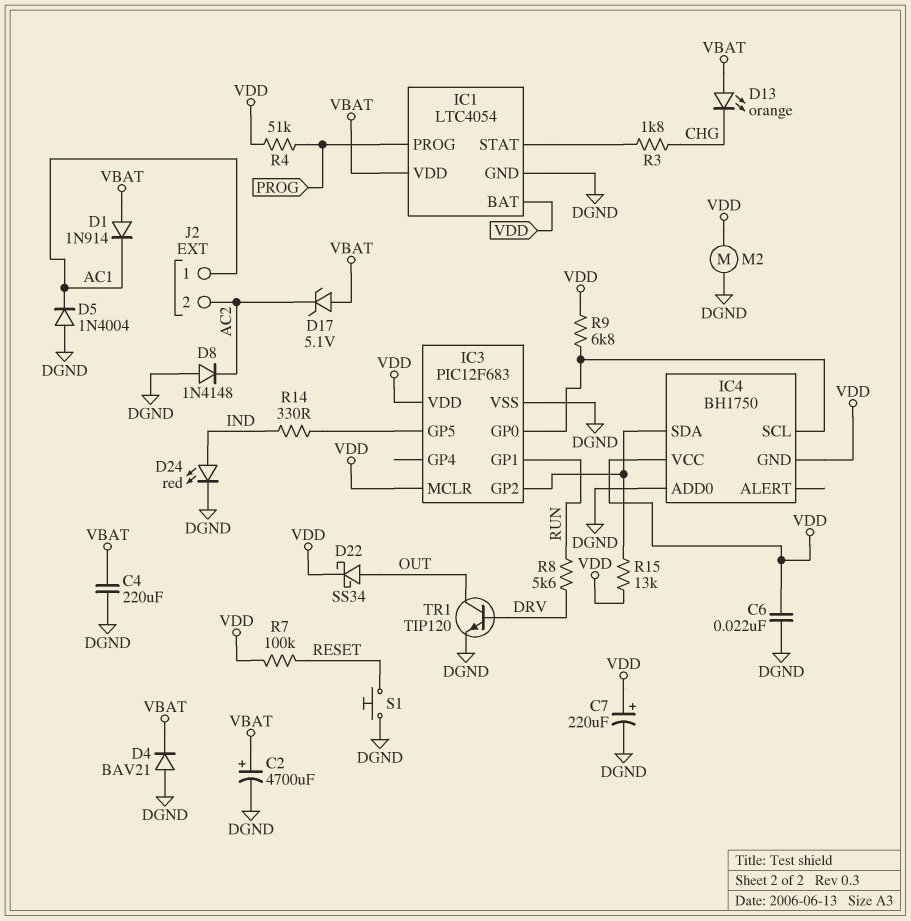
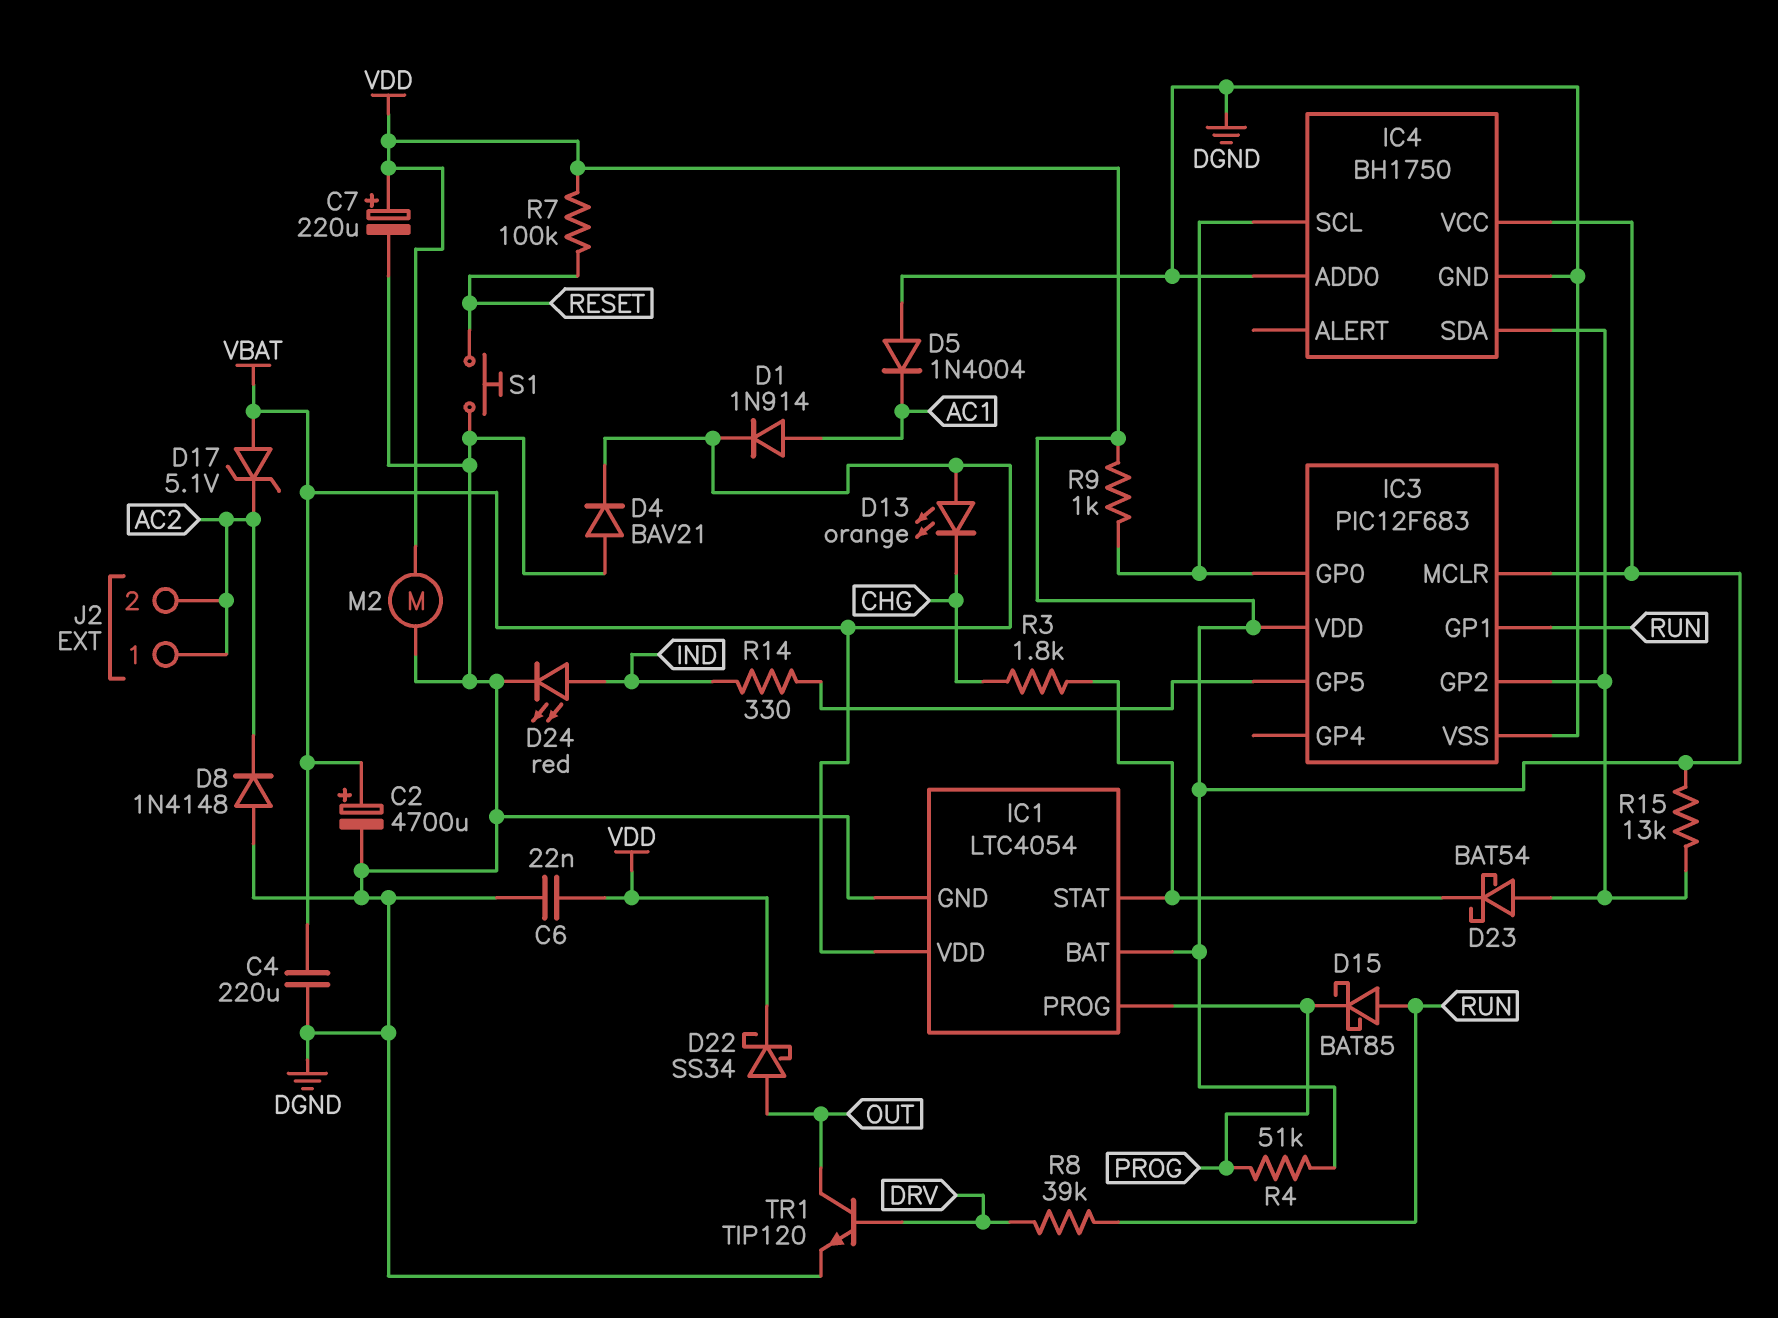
D1: diode 1N914 (A VBAT, K AC1) -> diode 1N914 (A AC1, K VBAT)
D15: none -> schottky BAT85 (A RUN, K PROG)
D23: none -> schottky BAT54 (A IC3/GP2, K IC1/STAT)
IC4 pin GND: VDD -> DGND
J2 pin 1: AC1 -> AC2
R8: 5.6k (DRV, RUN) -> 39k (DRV, RUN)
R9: 6.8k (IC3/GP0, VDD) -> 1k (IC3/GP0, VDD)

